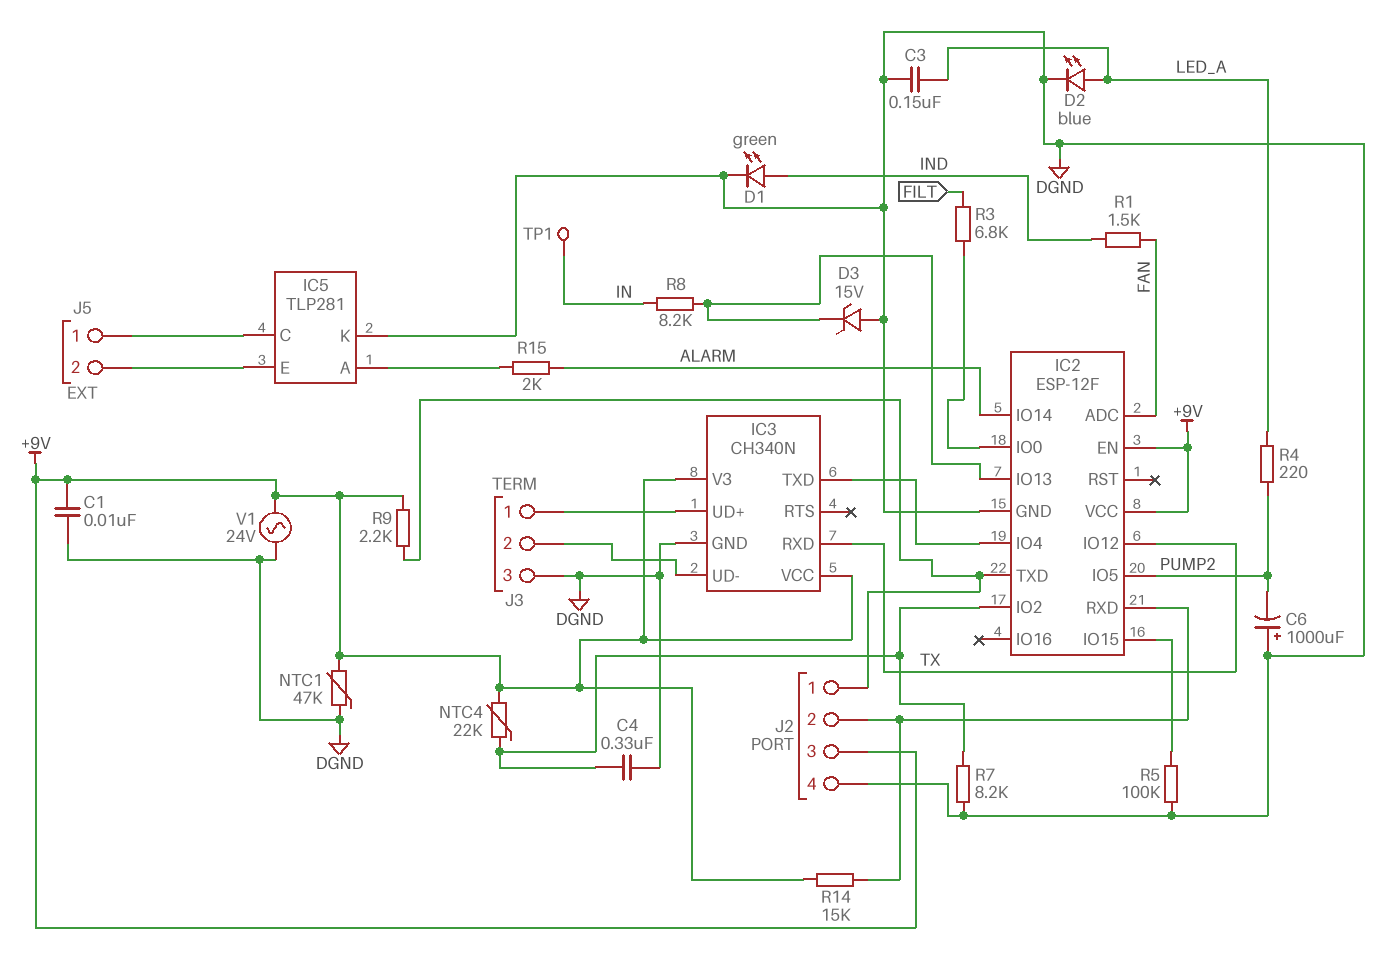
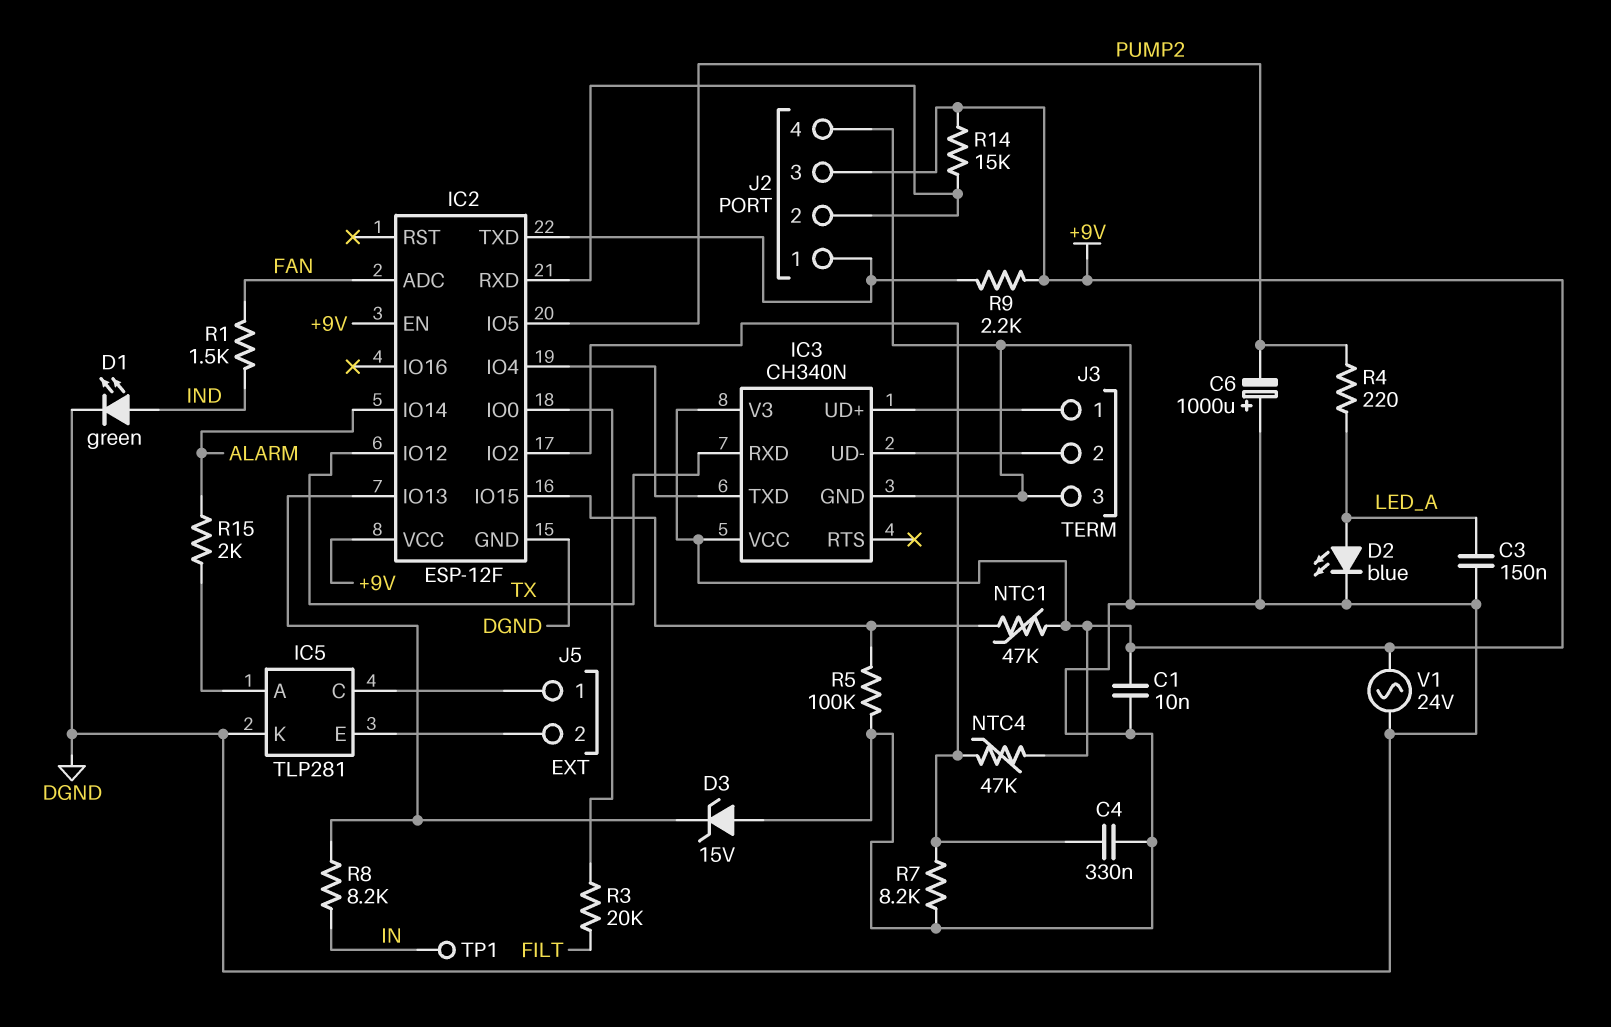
NTC1: 47k (+9V, DGND) -> 47k (+9V, IC2/IO15)
NTC4: 22k (+9V, IC2/IO2) -> 47k (+9V, IC2/IO2)
R3: 6.8k (FILT, IC2/IO0) -> 20k (FILT, IC2/IO0)

